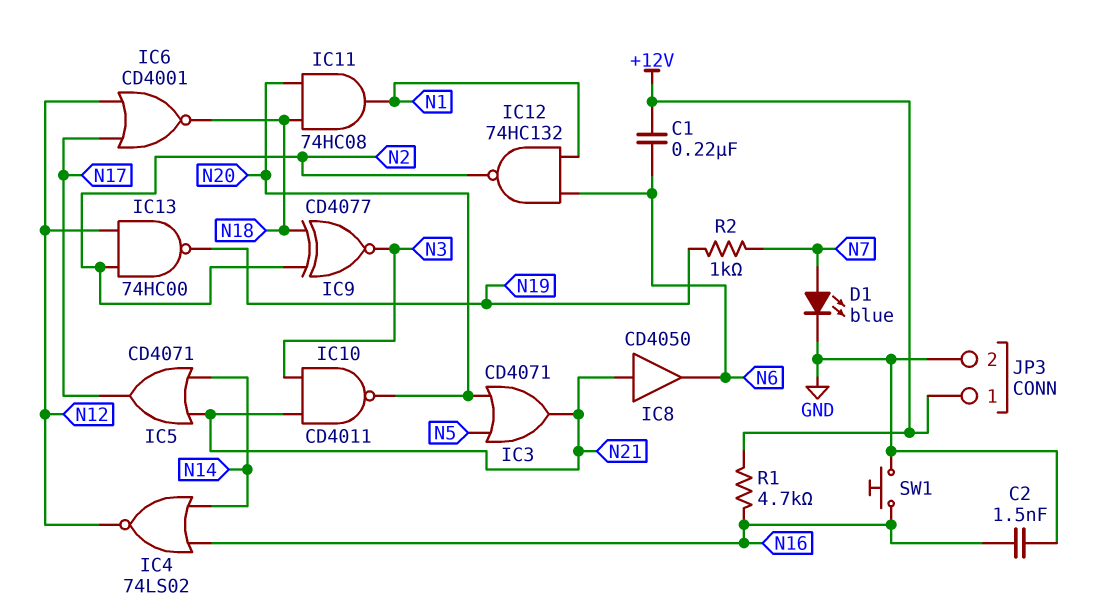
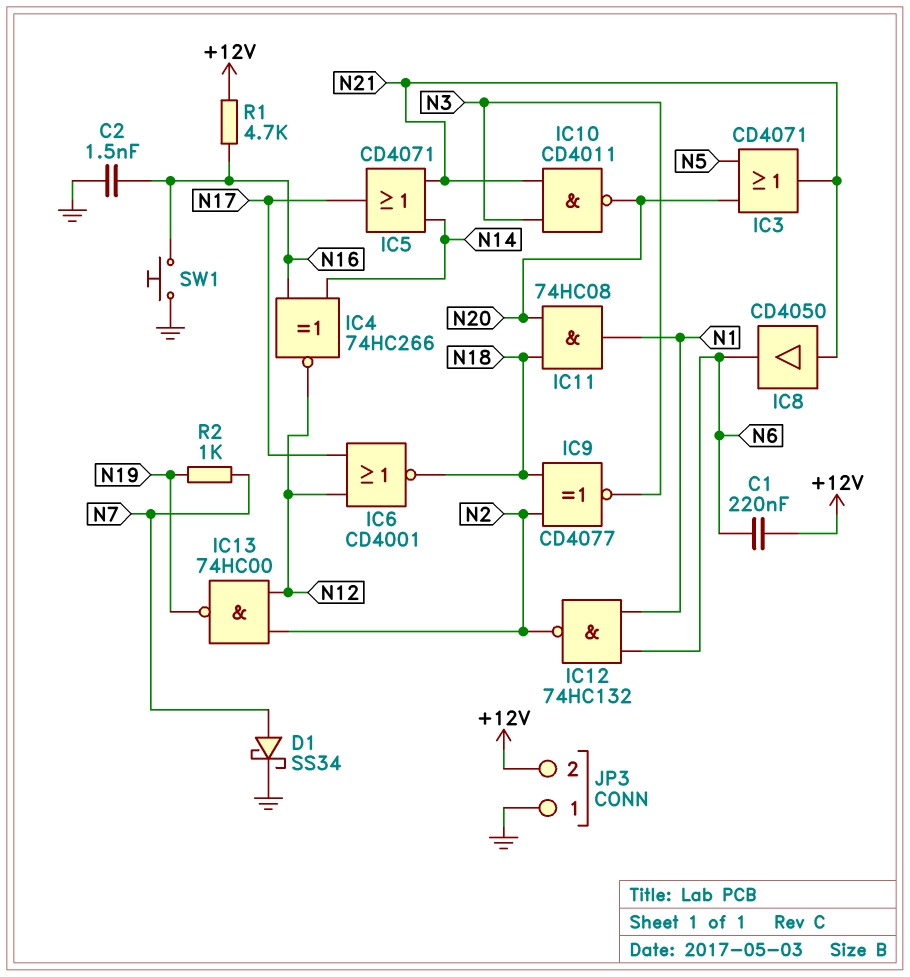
D1: LED blue (A N7, K GND) -> schottky SS34 (A N7, K GND)
IC4: NOR 74LS02 (in N14, in N16, out N12) -> XNOR 74HC266 (in N14, in N16, out N12)
JP3 pin 1: +12V -> GND
JP3 pin 2: GND -> +12V

